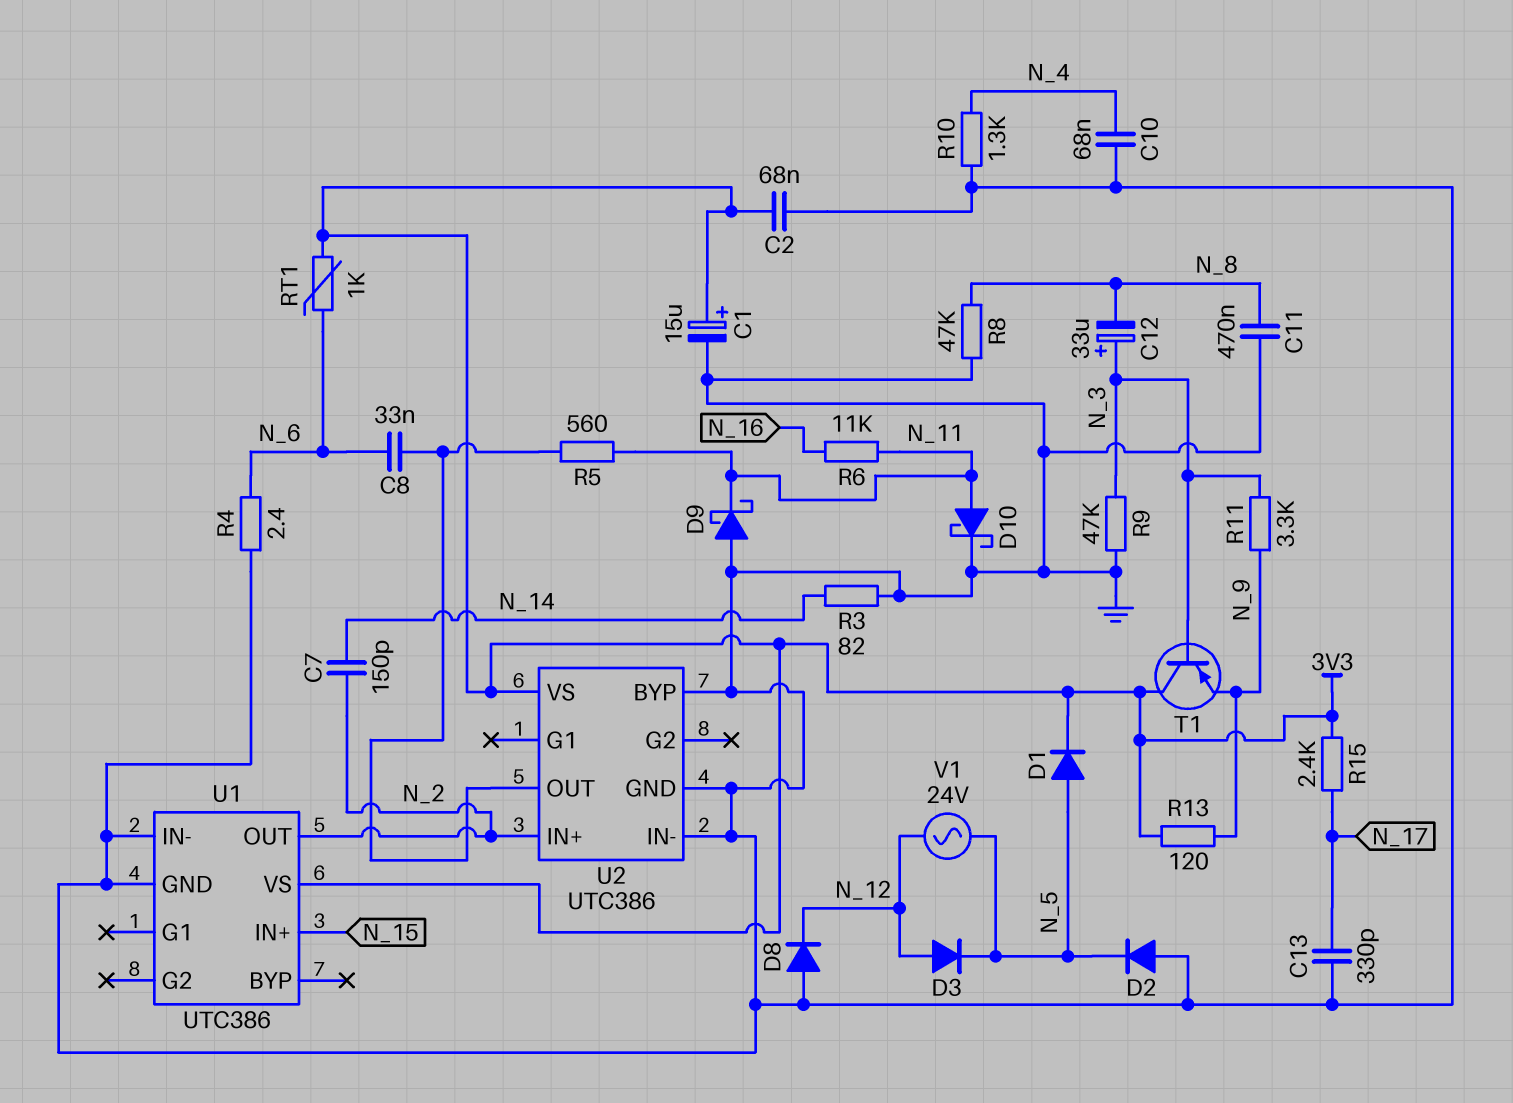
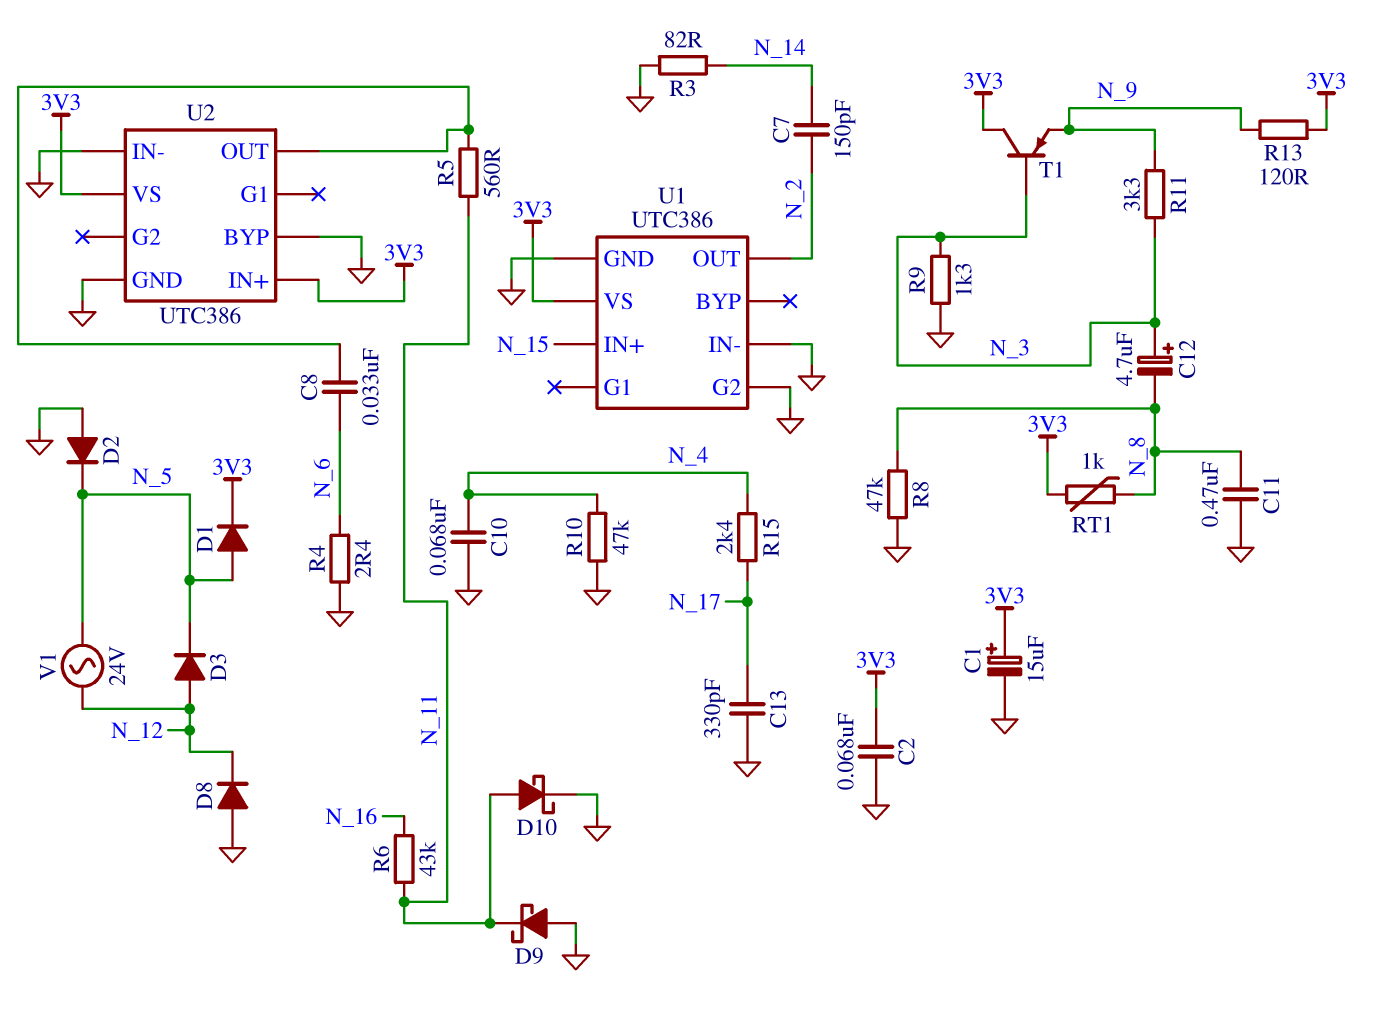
C12: 33uF (plus N_3, minus N_8) -> 4.7uF (plus N_3, minus N_8)
R6: 11k (N_11, N_16) -> 43k (N_11, N_16)
R9: 47k (GND, N_3) -> 1.3k (GND, N_3)
R10: 1.3k (GND, N_4) -> 47k (GND, N_4)
R15: 2.4k (3V3, N_17) -> 2.4k (N_4, N_17)
RT1: 1k (3V3, N_6) -> 1k (3V3, N_8)
U1 pin G2: none -> GND
U2 pin IN+: N_2 -> 3V3

